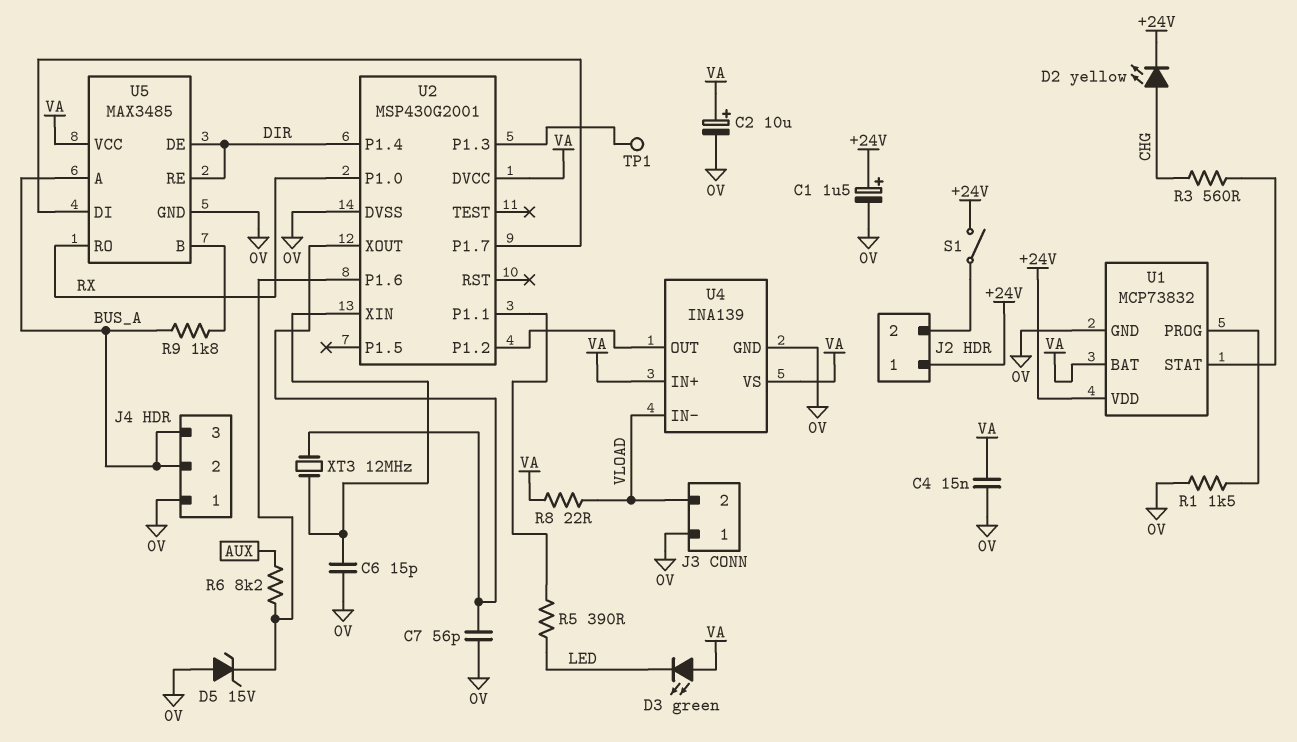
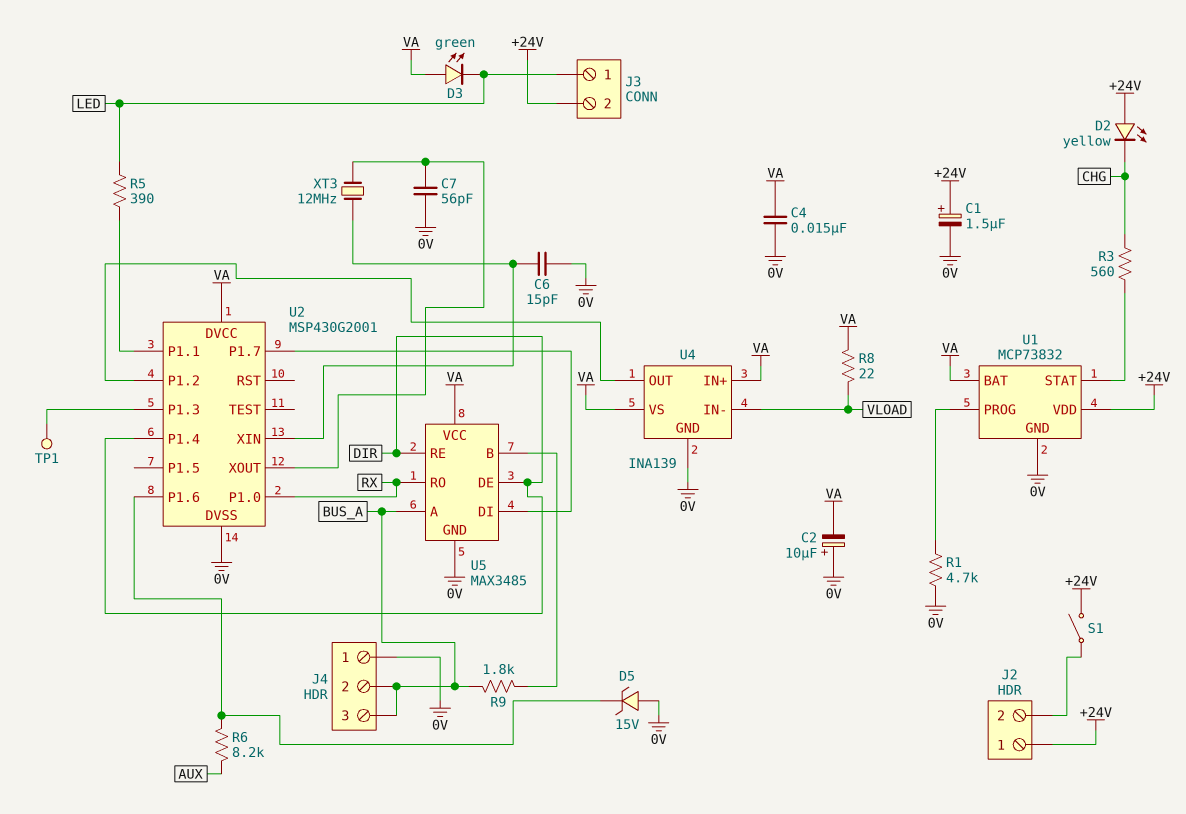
C2: 10uF (plus VA, minus 0V) -> 10uF (plus 0V, minus VA)
D2: LED yellow (A CHG, K +24V) -> LED yellow (A +24V, K CHG)
J3 pin 1: 0V -> LED
J3 pin 2: VLOAD -> +24V
R1: 1.5k (0V, U1/PROG) -> 4.7k (0V, U1/PROG)

